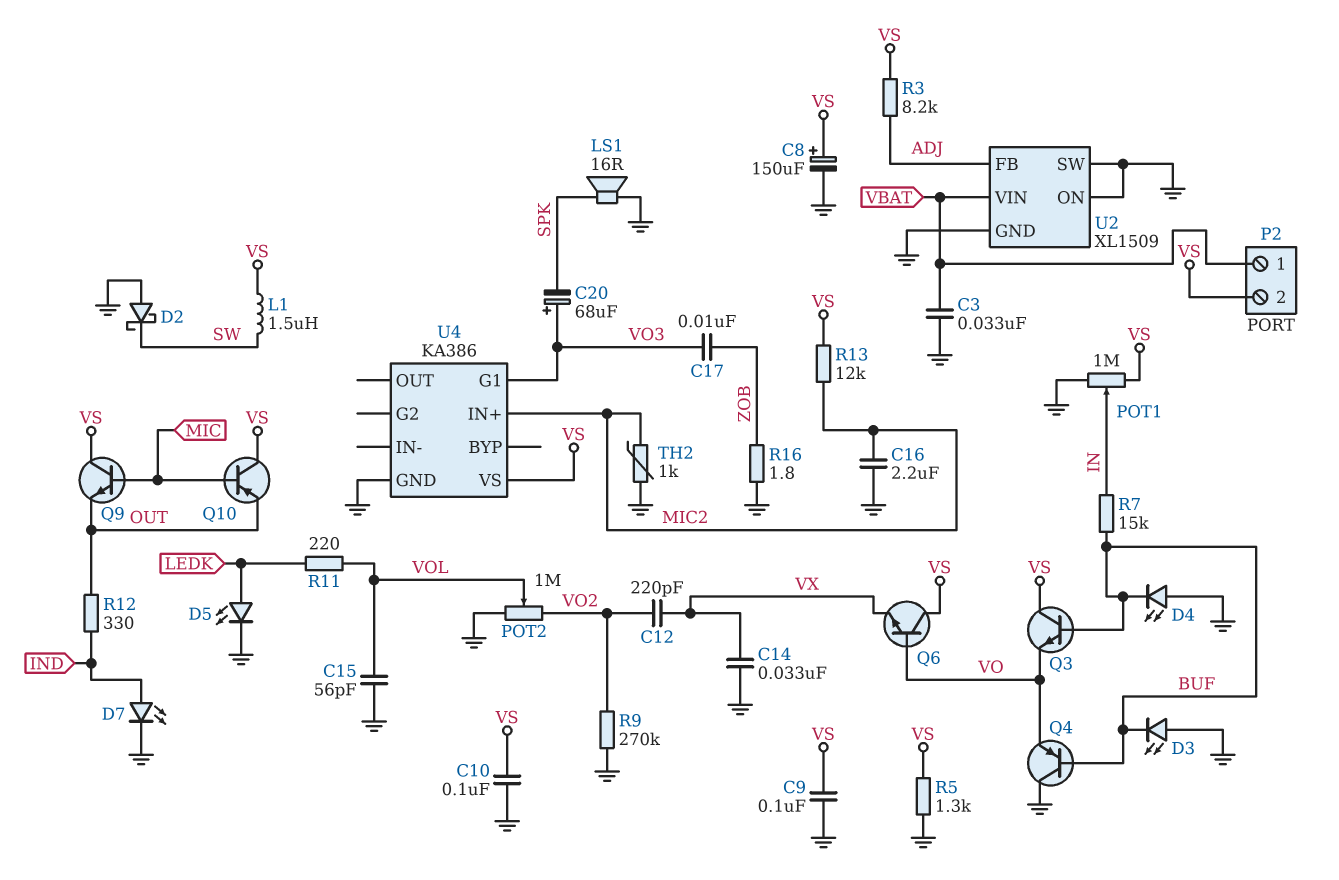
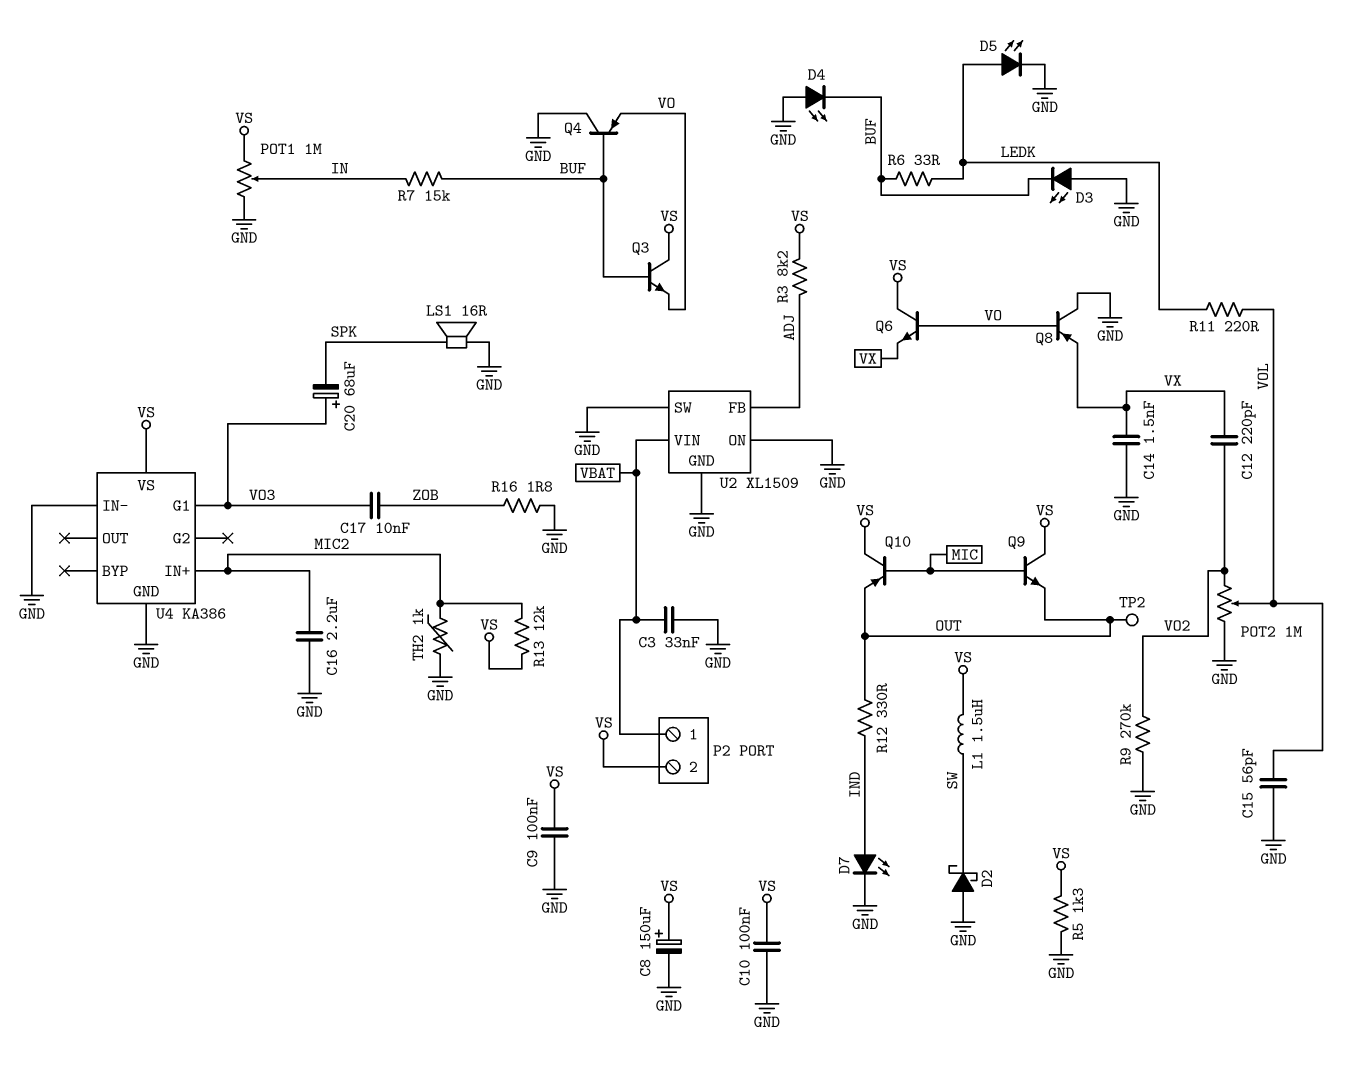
C14: 33nF (GND, VX) -> 1.5nF (GND, VX)
Q8: none -> PNP (B VO, C GND, E VX)
R6: none -> 33 (BUF, LEDK)
TP2: none -> test point (OUT)
U4 pin IN-: none -> GND

